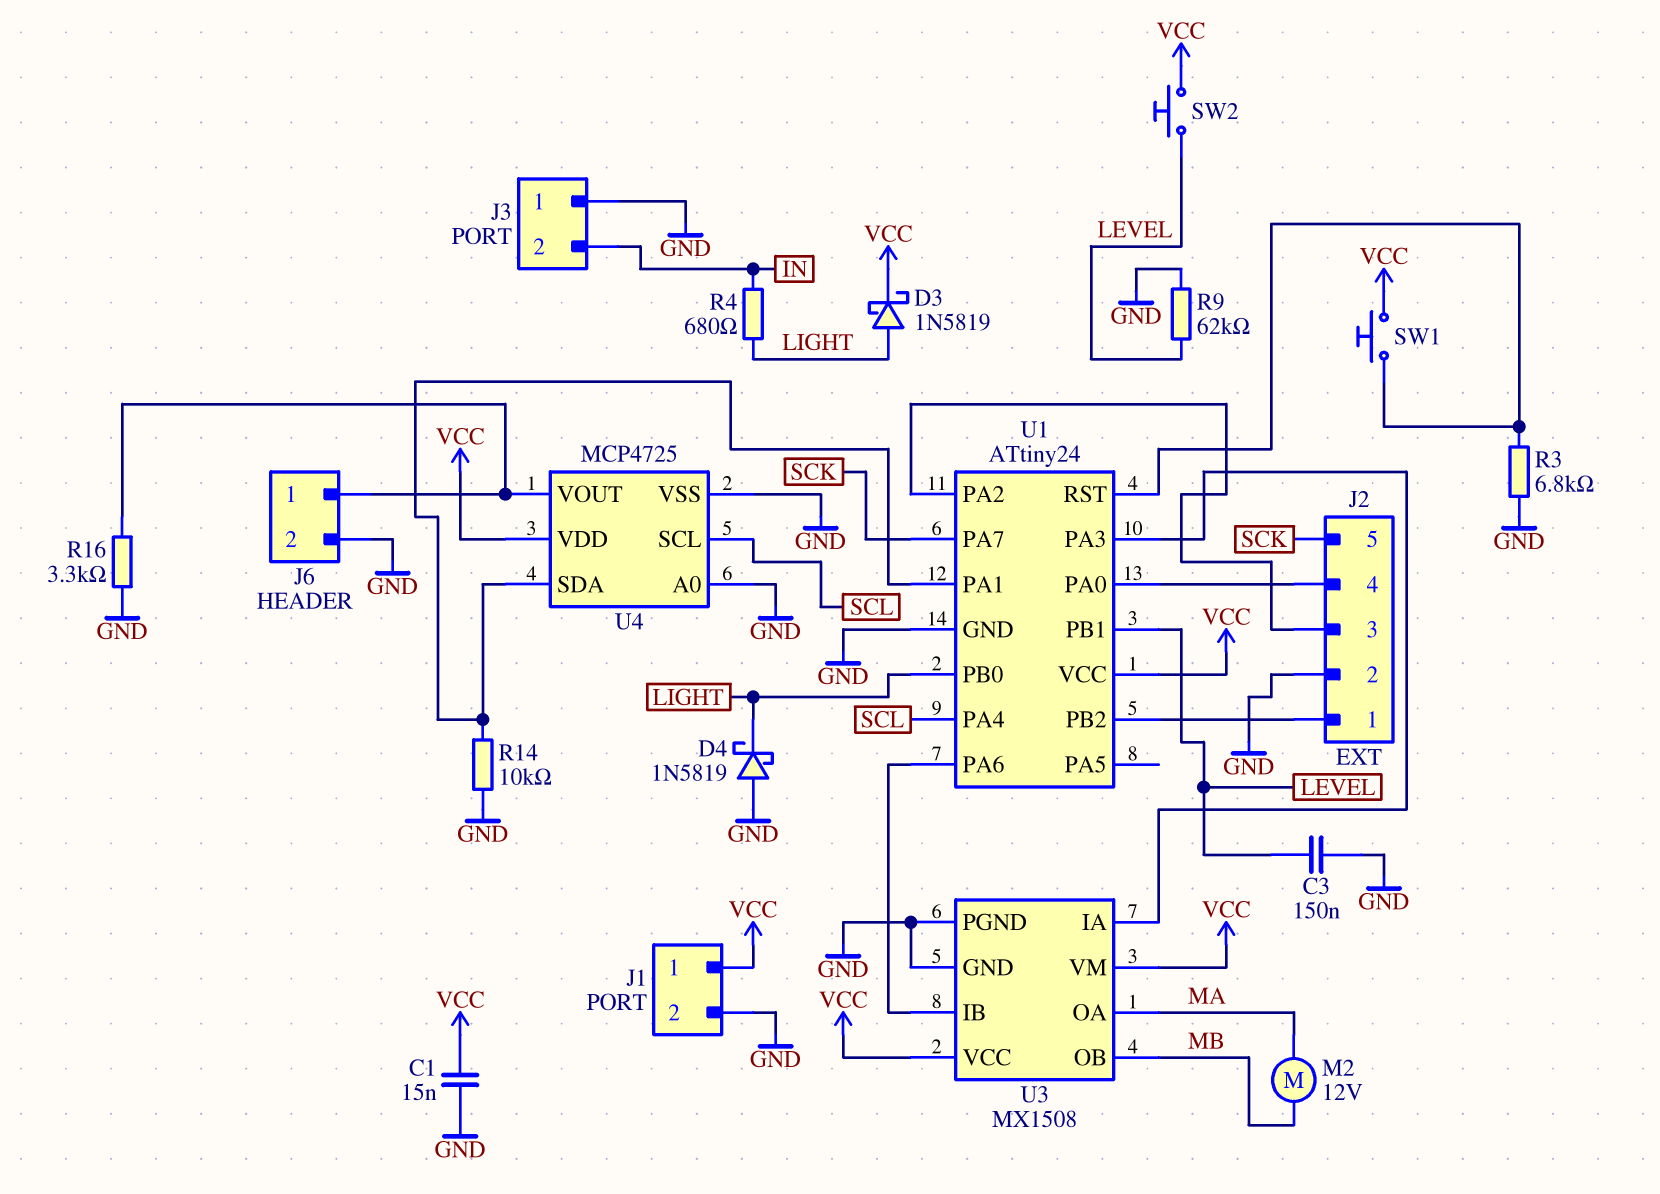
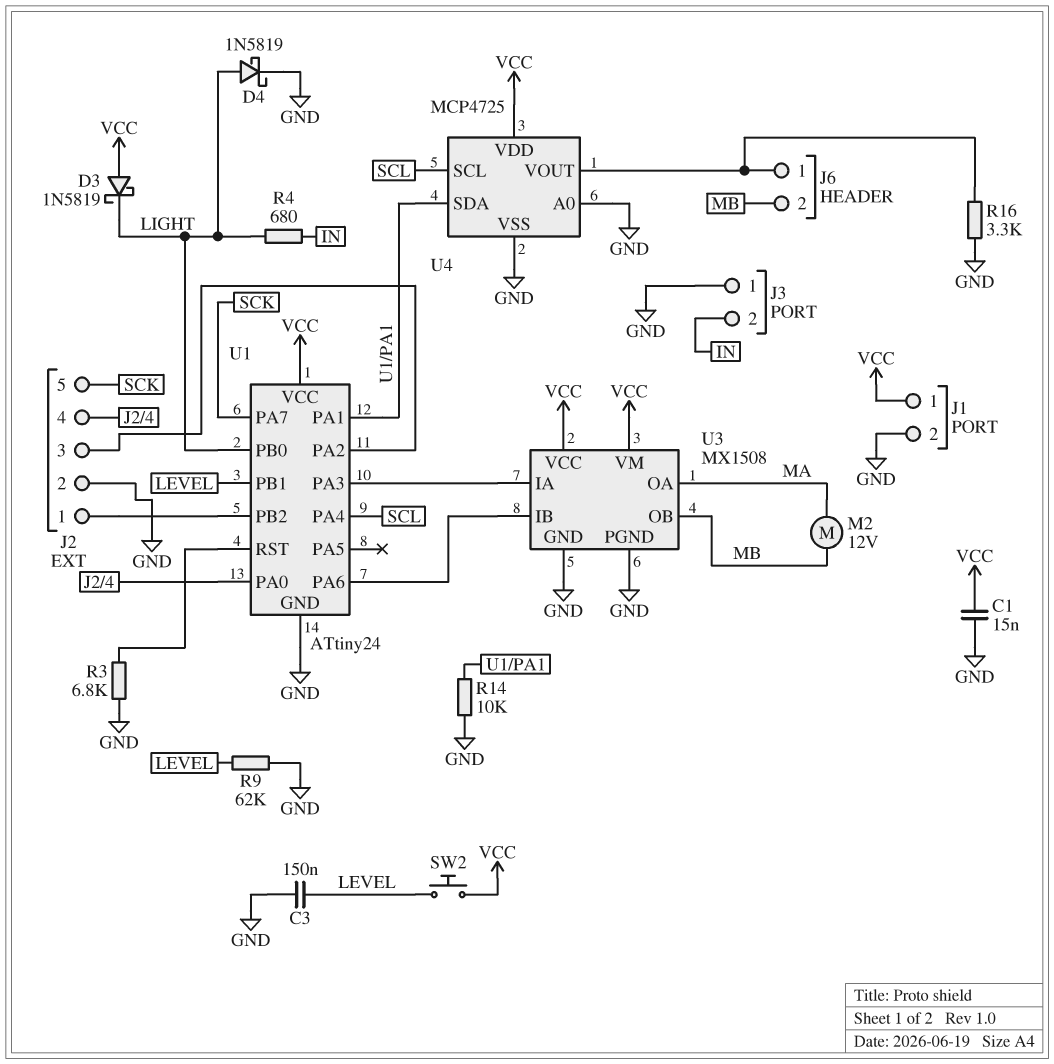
D3: schottky 1N5819 (A LIGHT, K VCC) -> schottky 1N5819 (A VCC, K LIGHT)
D4: schottky 1N5819 (A GND, K LIGHT) -> schottky 1N5819 (A LIGHT, K GND)
J6 pin 2: GND -> MB
SW1: button (U1/RST, VCC) -> none

